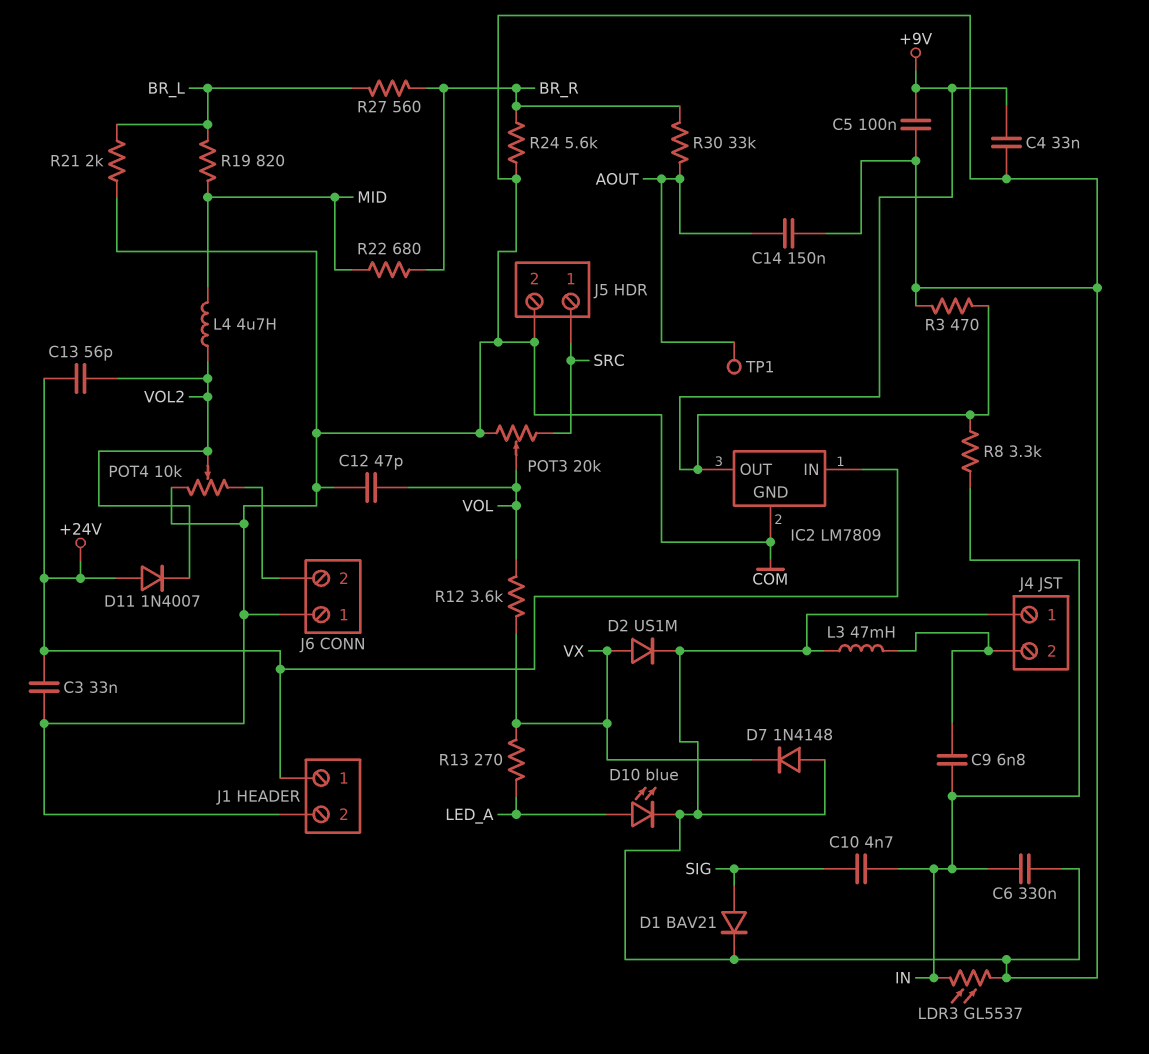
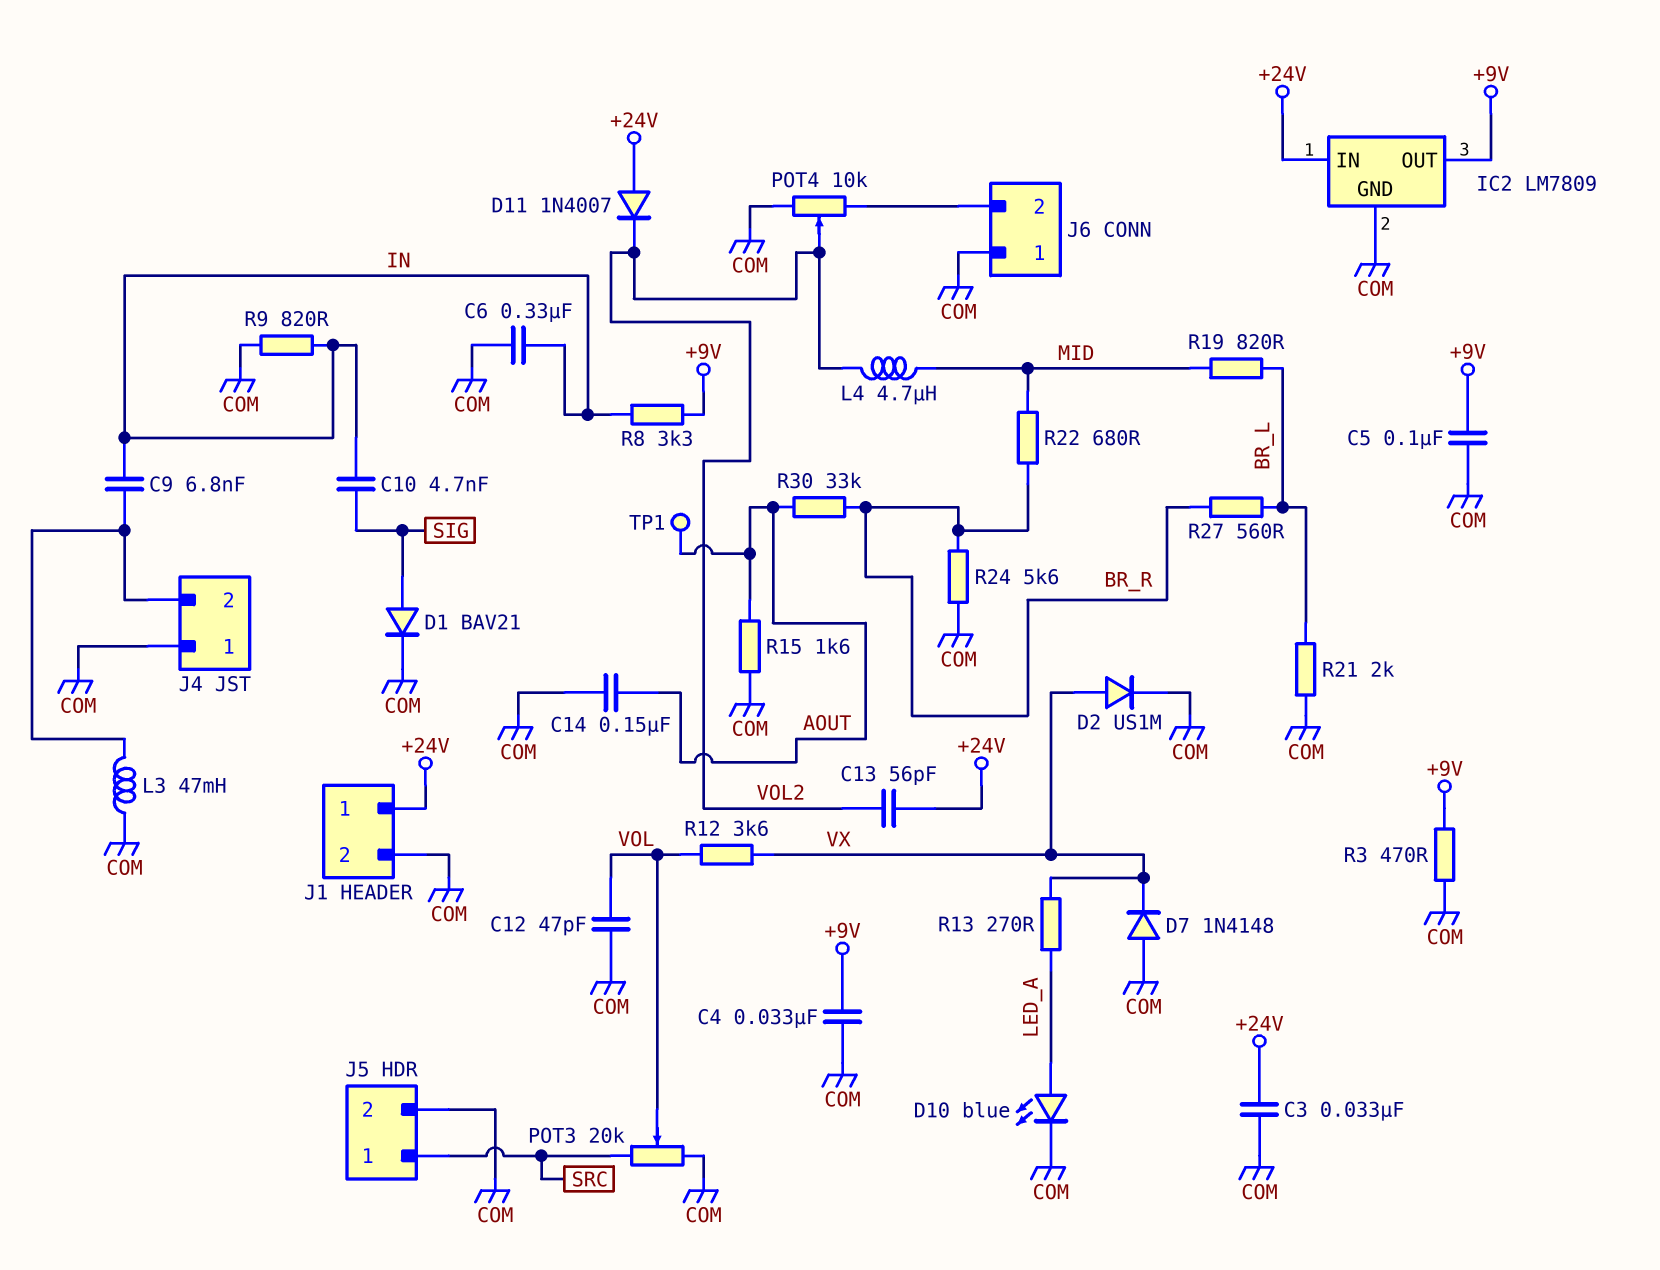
LDR3: GL5537 (COM, IN) -> none
R9: none -> 820 (COM, IN)
R15: none -> 1.6k (AOUT, COM)

